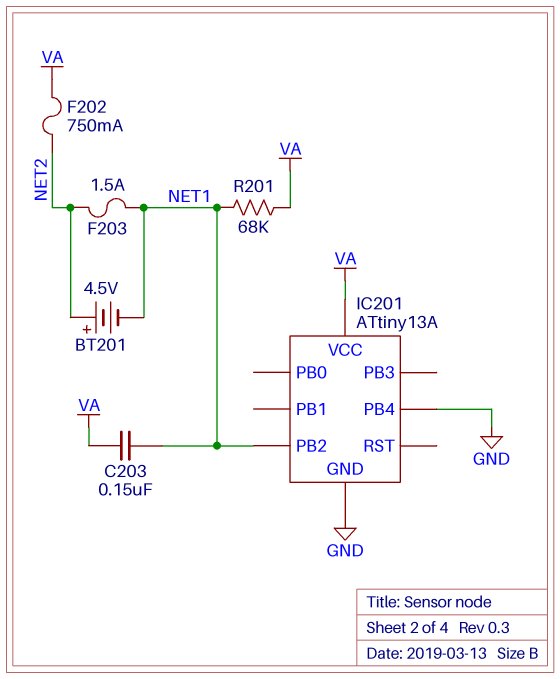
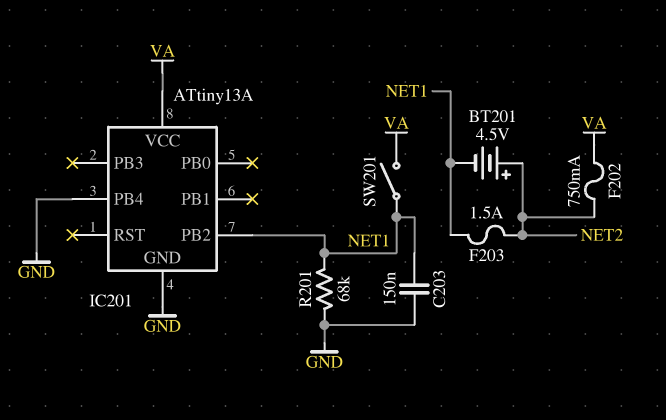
C203: 150nF (NET1, VA) -> 150nF (GND, NET1)
R201: 68k (NET1, VA) -> 68k (GND, NET1)
SW201: none -> switch (NET1, VA)

